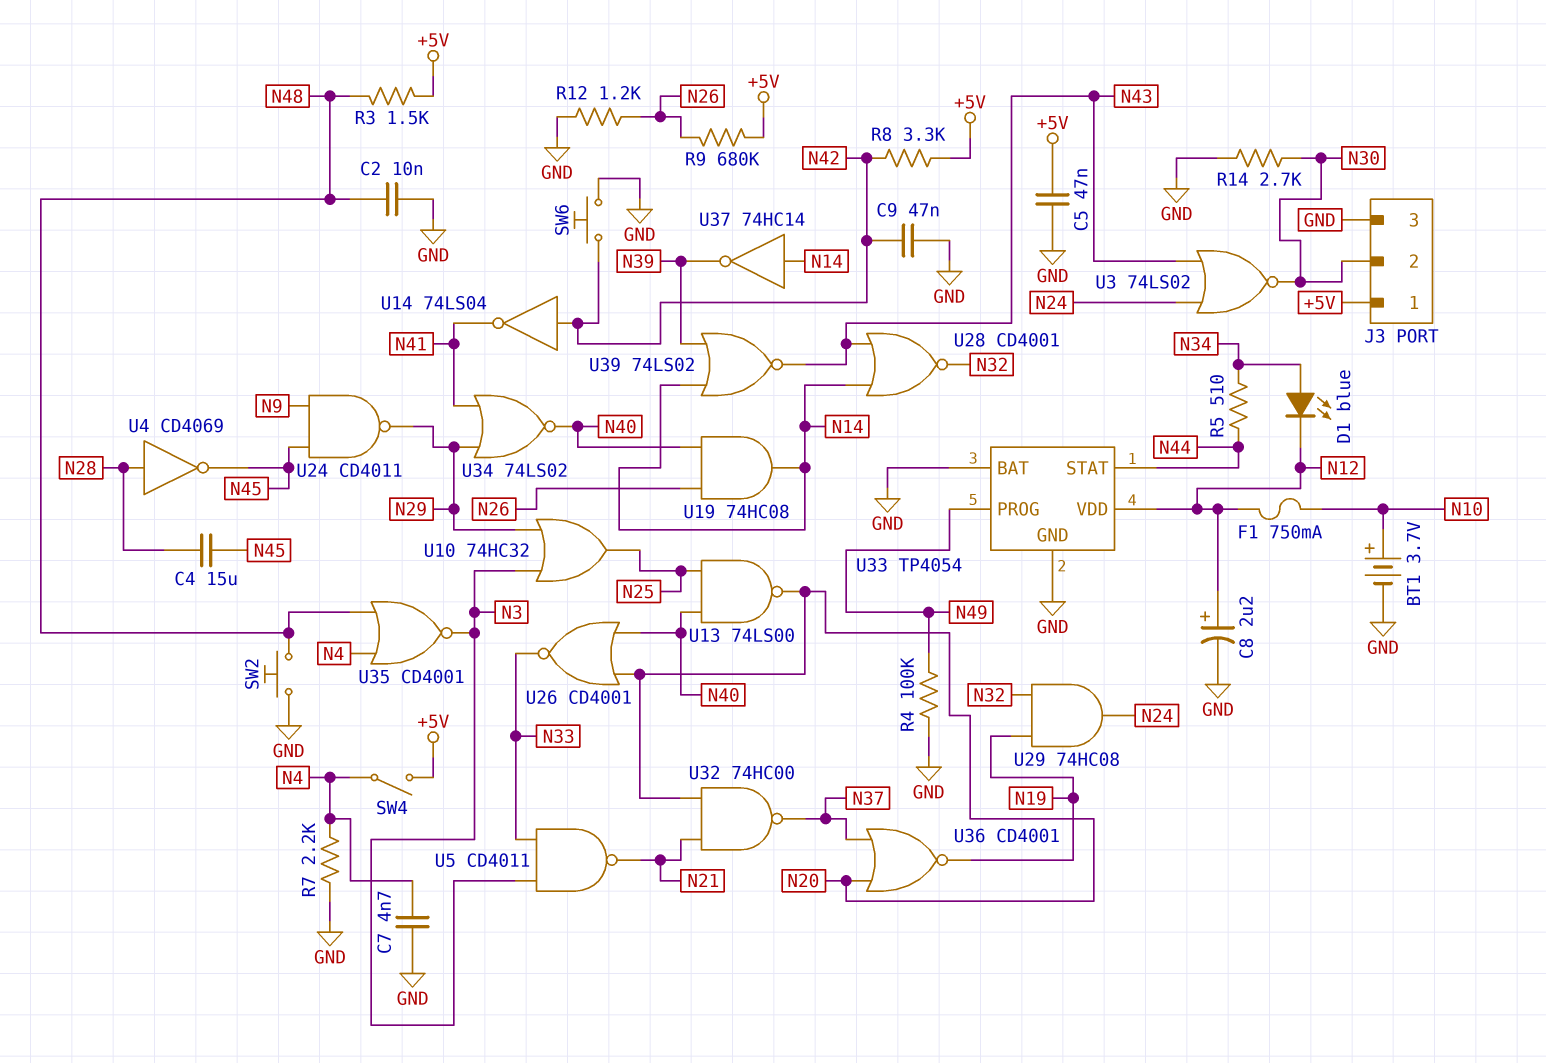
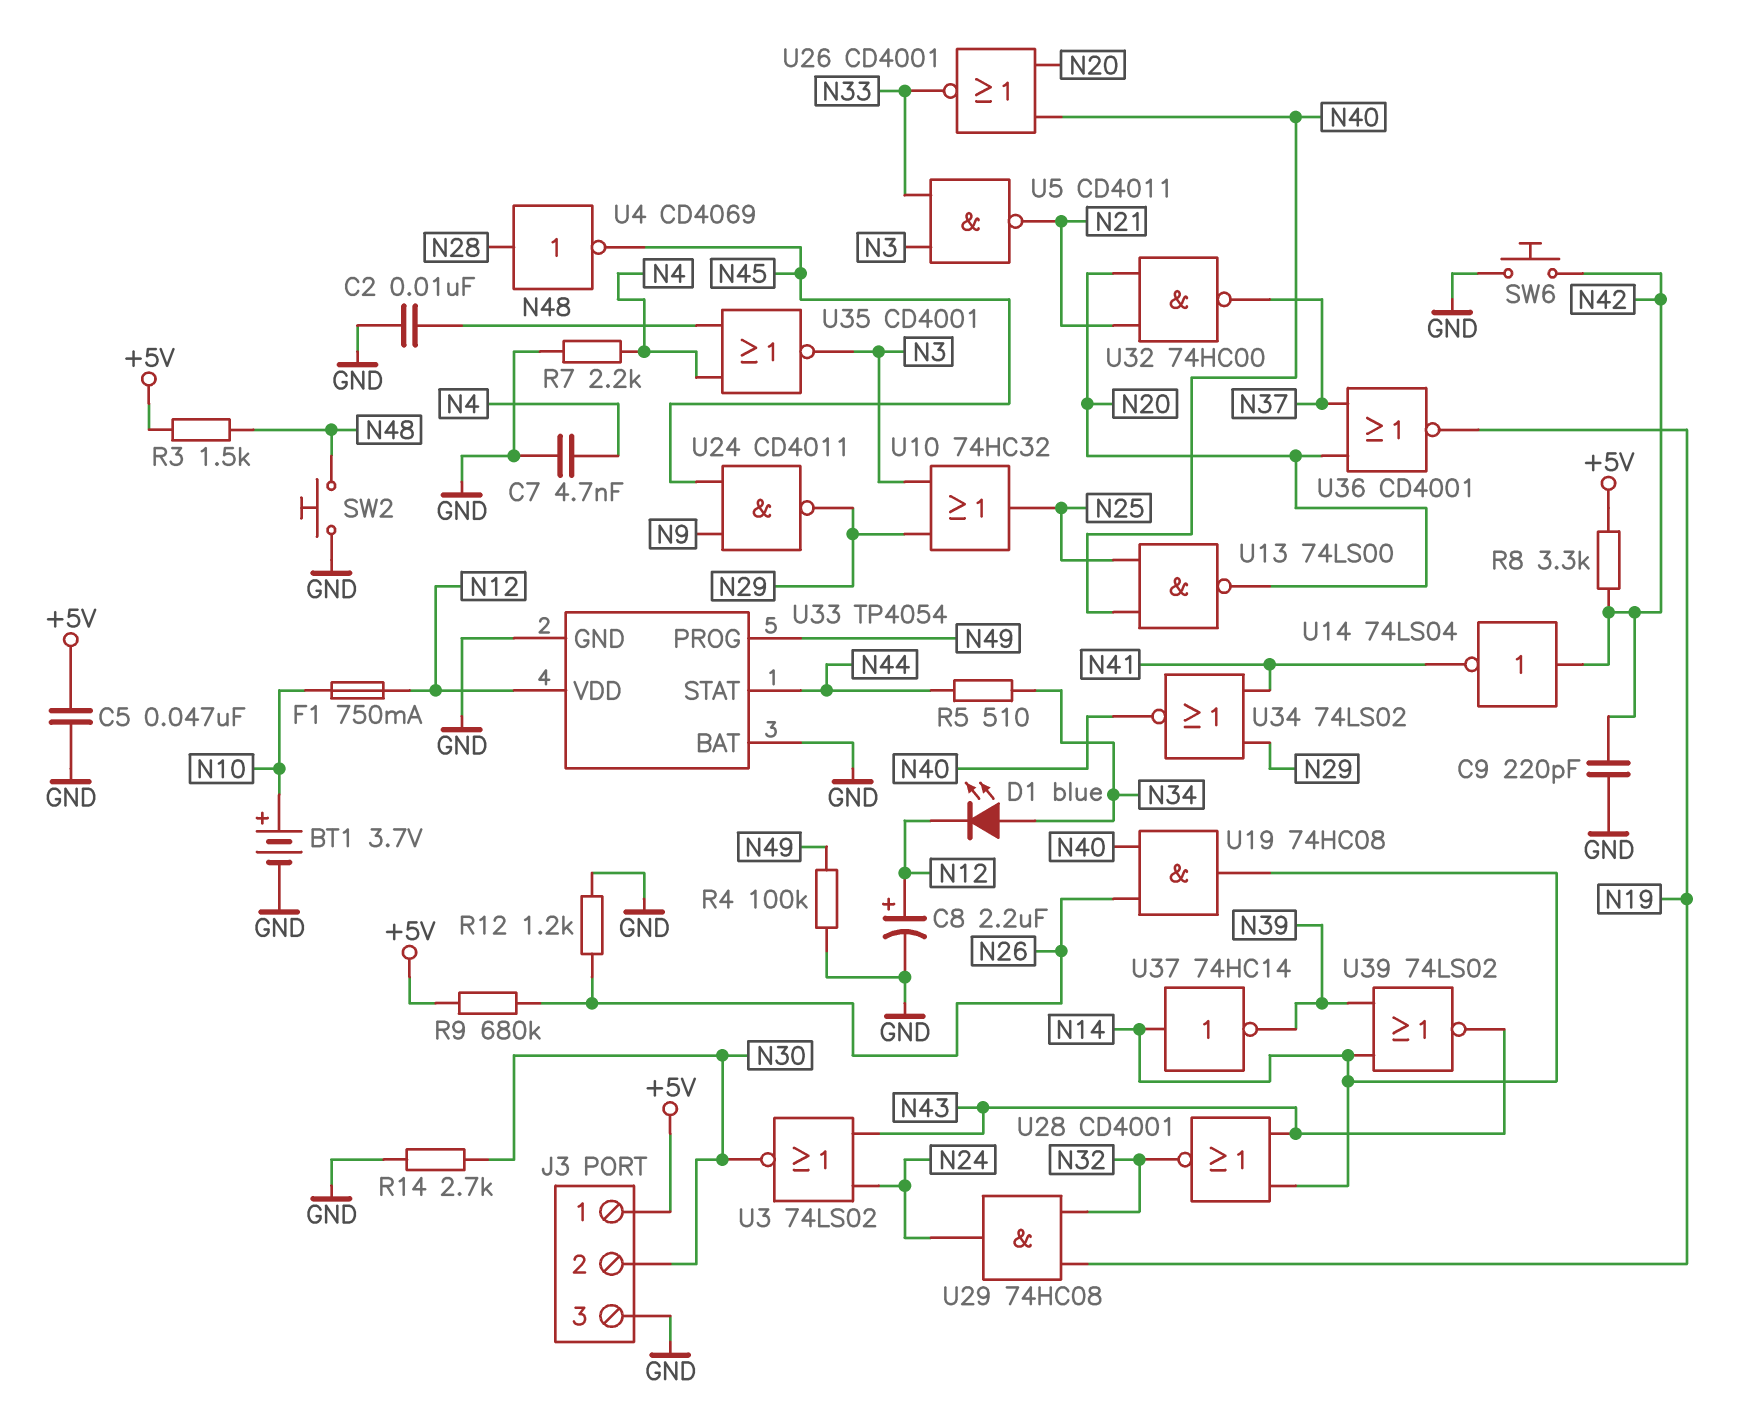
C4: 15uF (N28, N45) -> none
C9: 47nF (GND, N42) -> 220pF (GND, N42)
SW4: switch (+5V, N4) -> none

